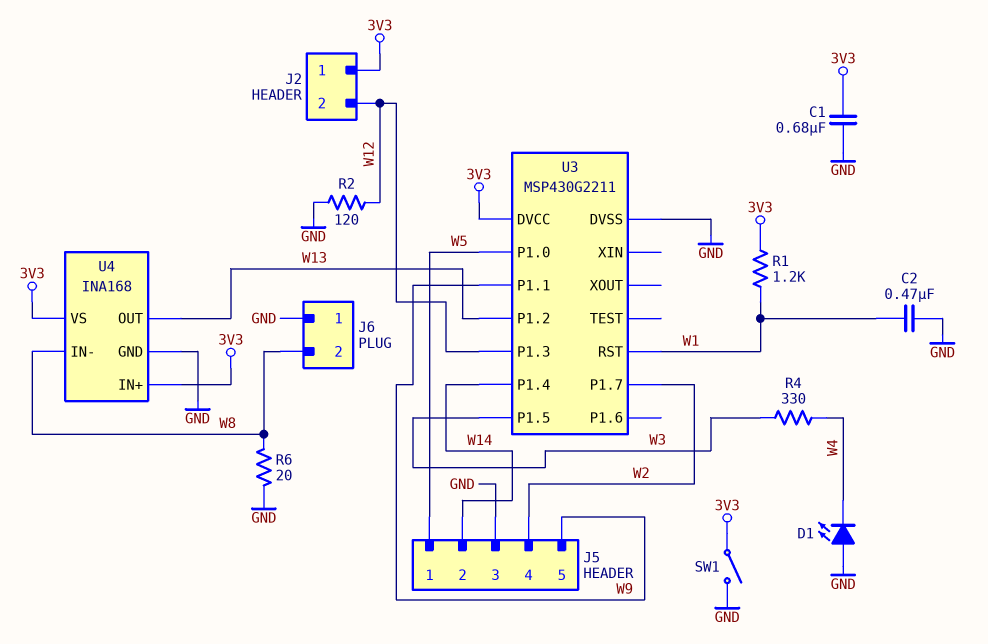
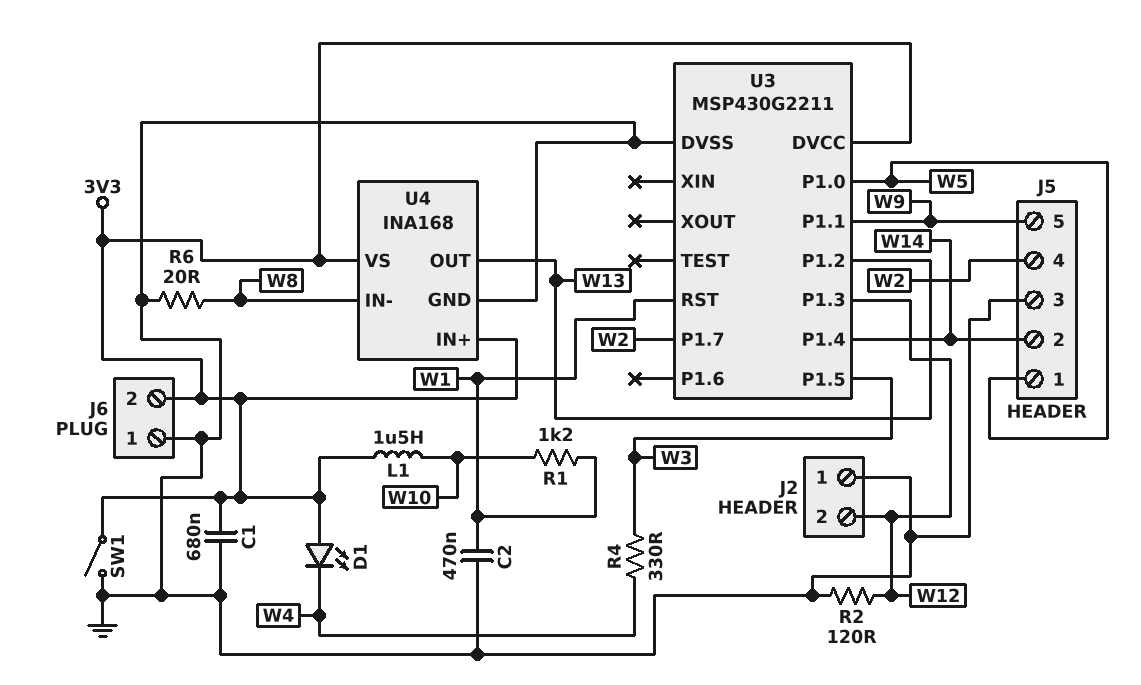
D1: LED (A GND, K W4) -> LED (A 3V3, K W4)
J2 pin 1: 3V3 -> GND
J6 pin 2: W8 -> 3V3
L1: none -> 1.5uH (3V3, W10)
R1: 1.2k (3V3, W1) -> 1.2k (W1, W10)

